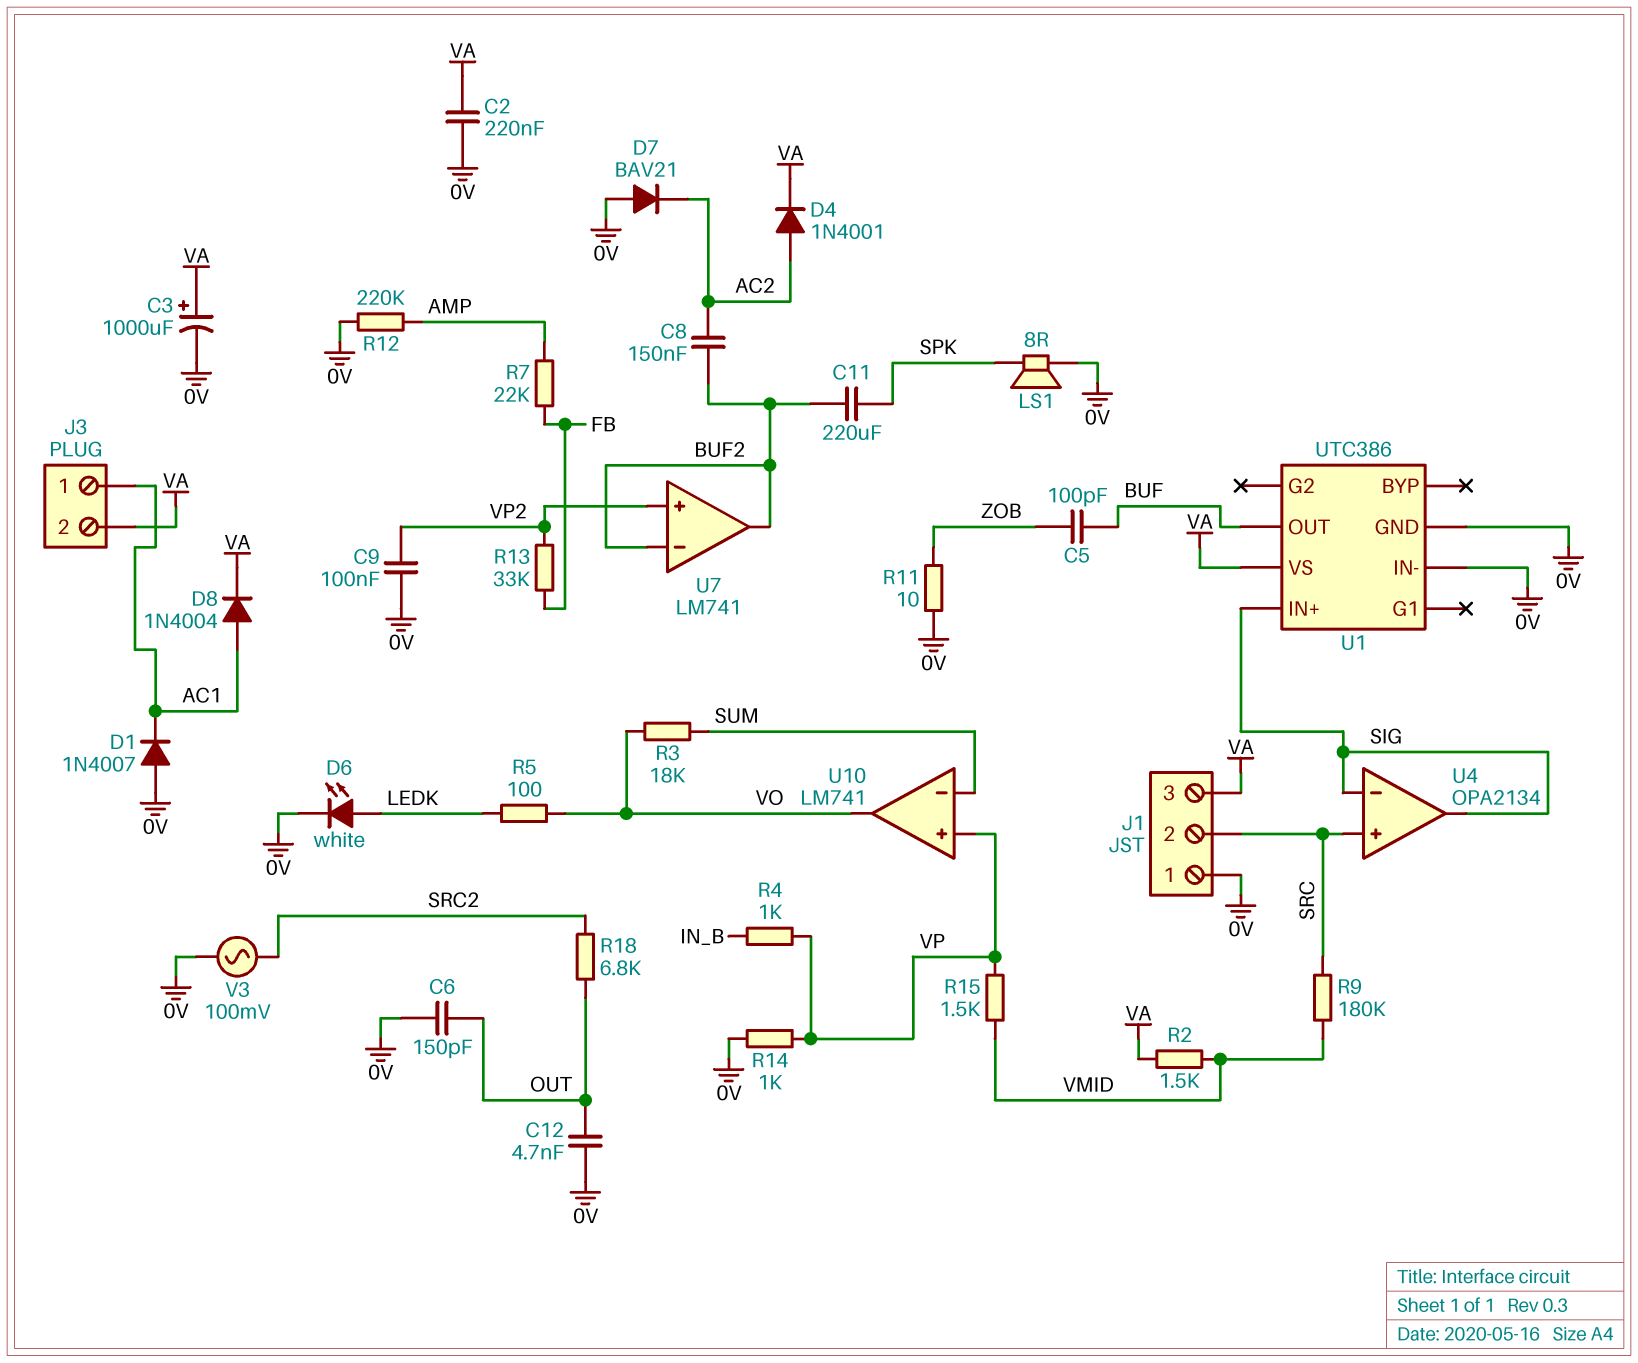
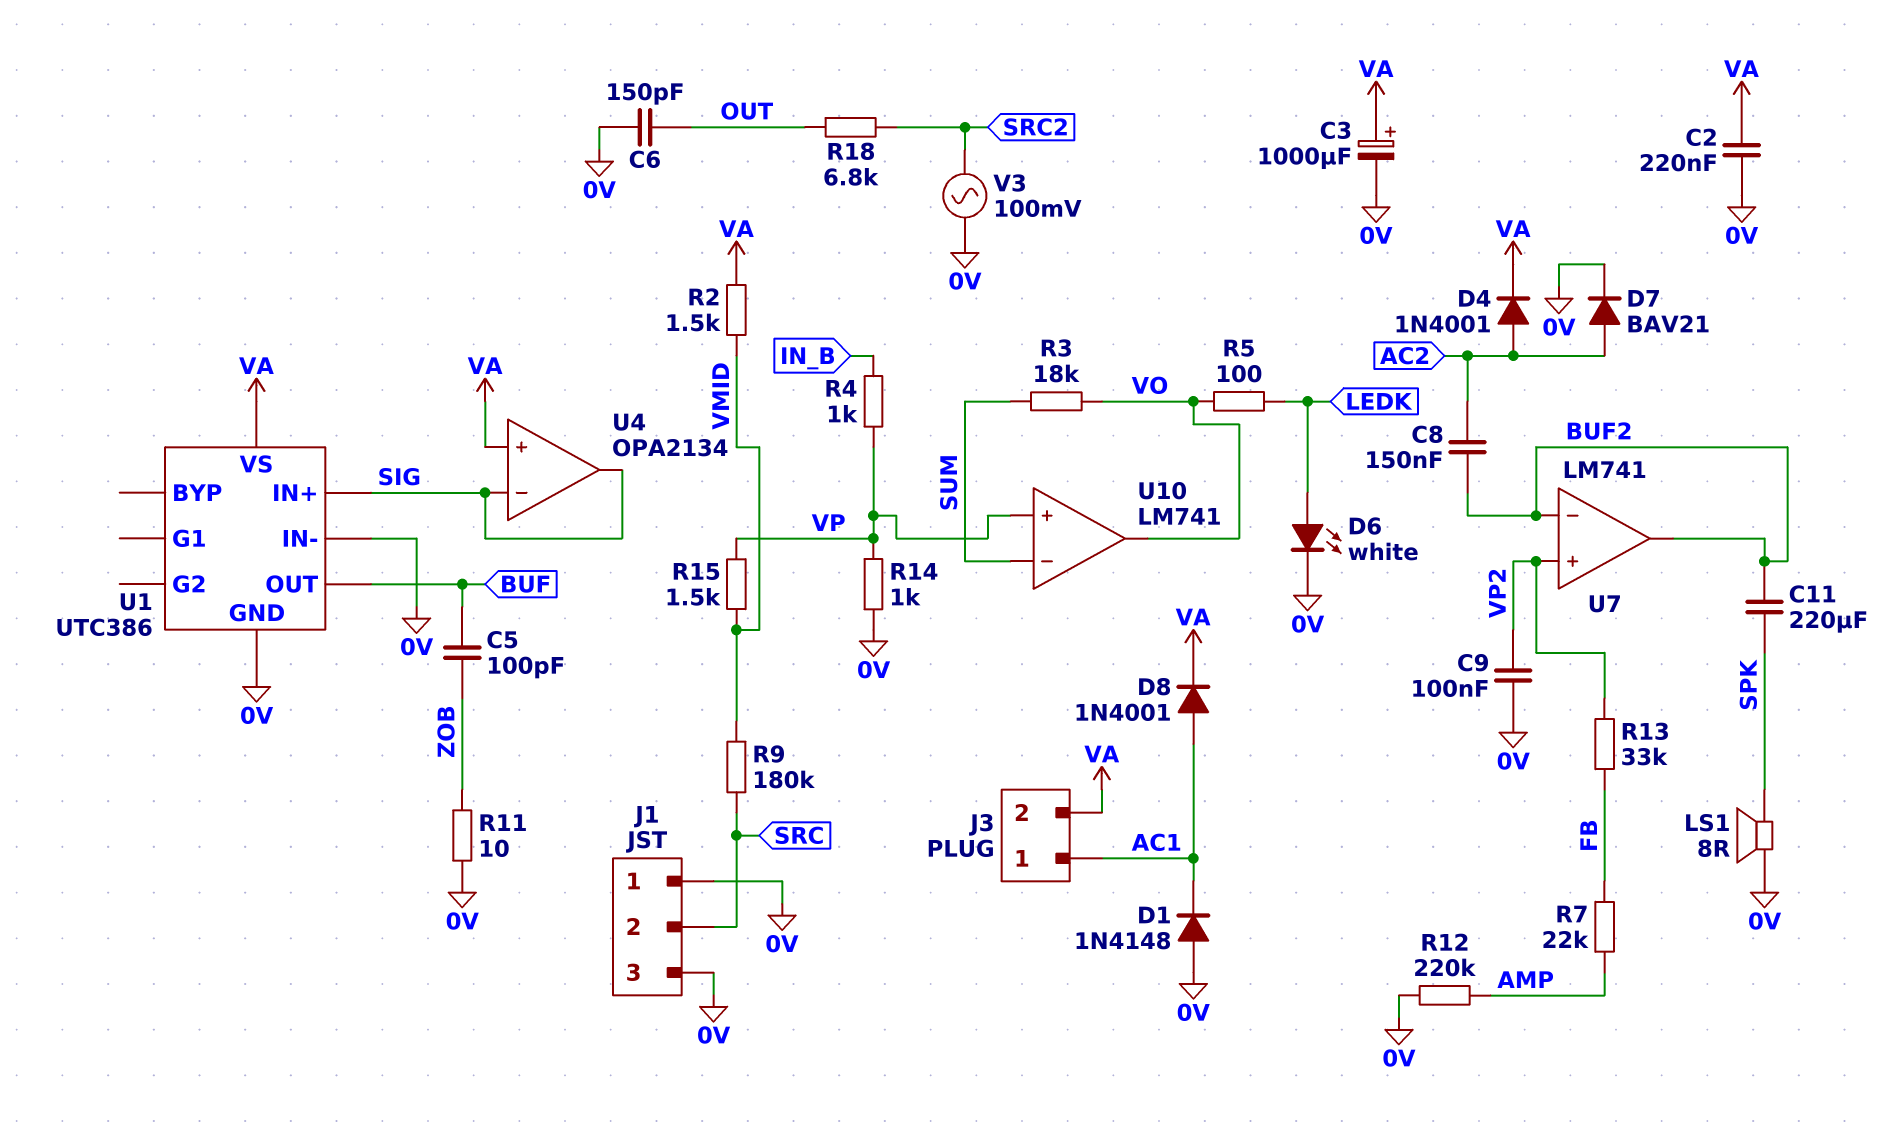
C12: 4.7nF (0V, OUT) -> none
D1: diode 1N4007 (A 0V, K AC1) -> diode 1N4148 (A 0V, K AC1)
D7: diode BAV21 (A 0V, K AC2) -> diode BAV21 (A AC2, K 0V)
D8: diode 1N4004 (A AC1, K VA) -> diode 1N4001 (A AC1, K VA)
J1 pin 3: VA -> 0V
U4 pin in+: SRC -> VA

